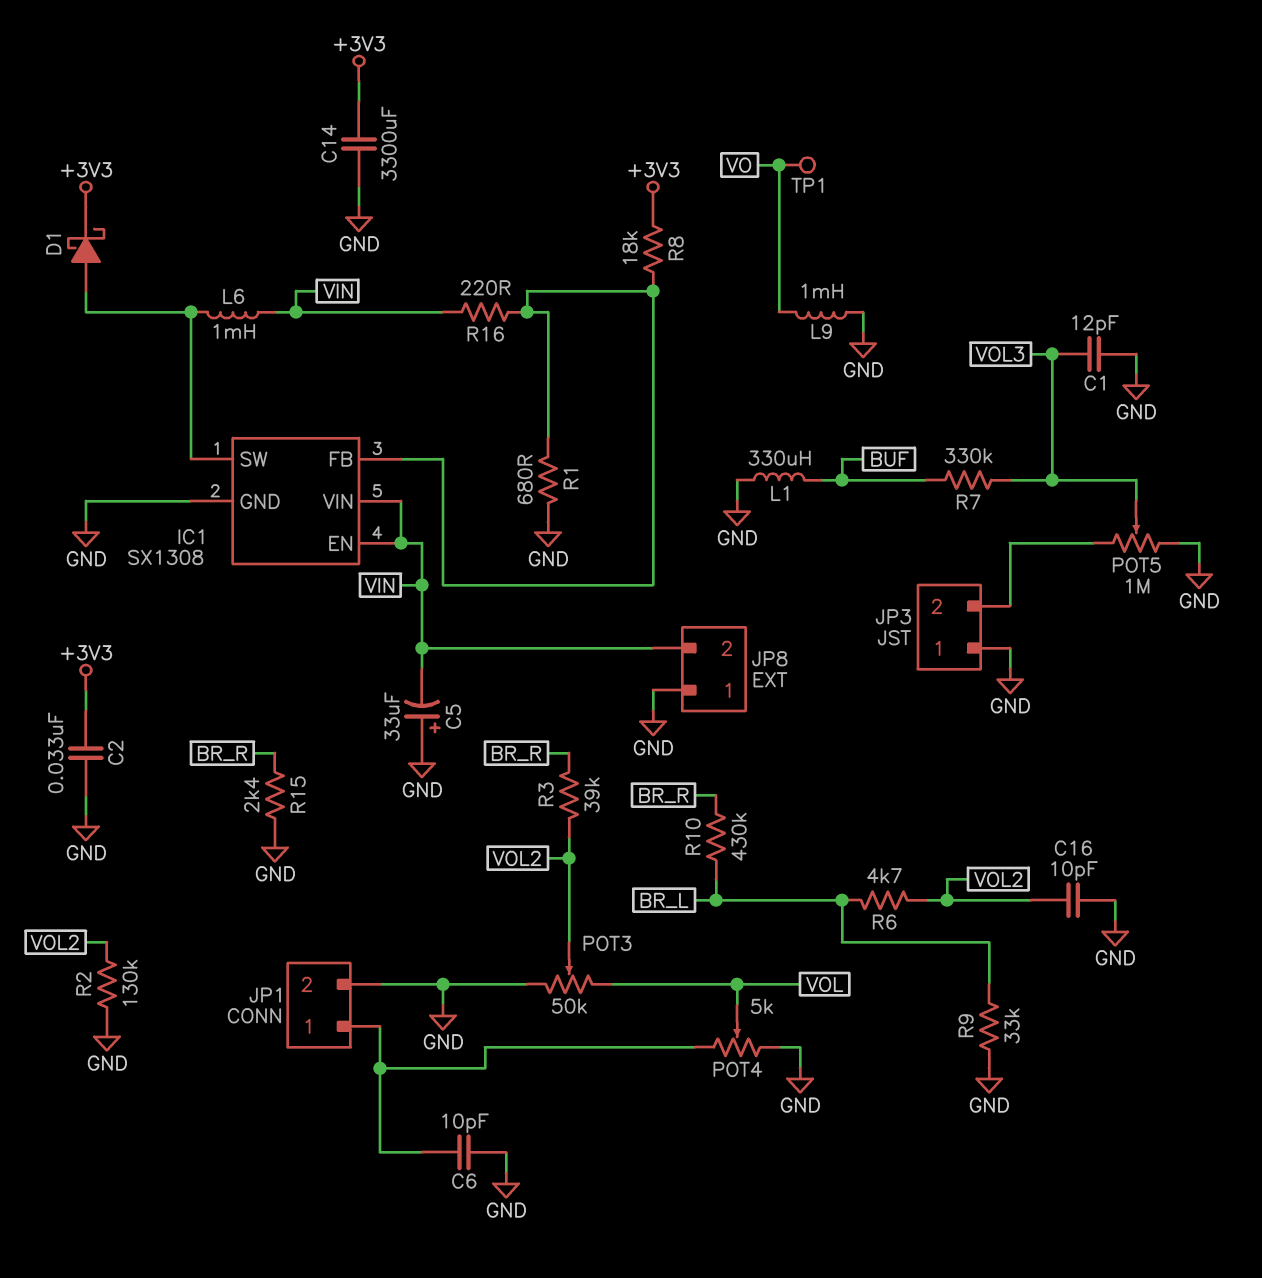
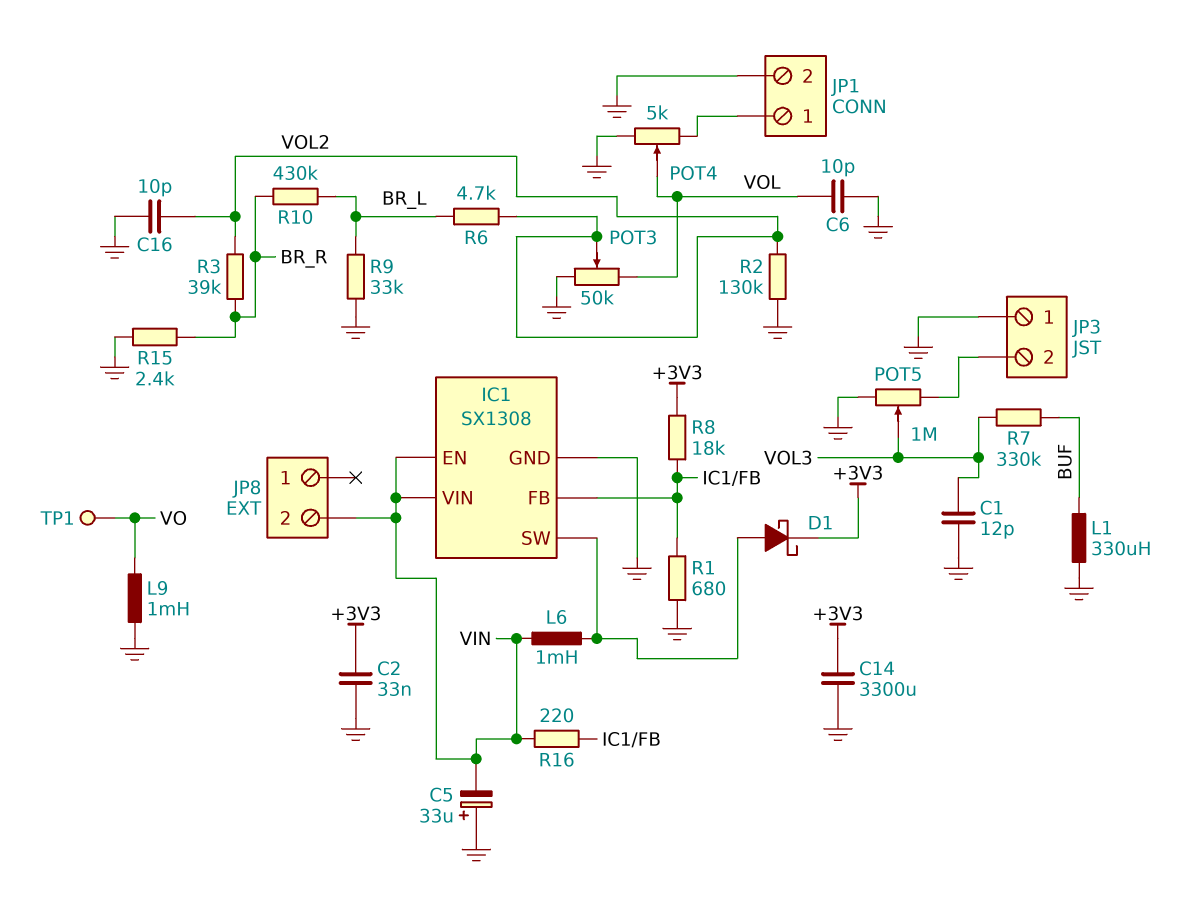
C6: 10pF (GND, JP1/1) -> 10pF (GND, VOL)
JP8 pin 1: GND -> none

